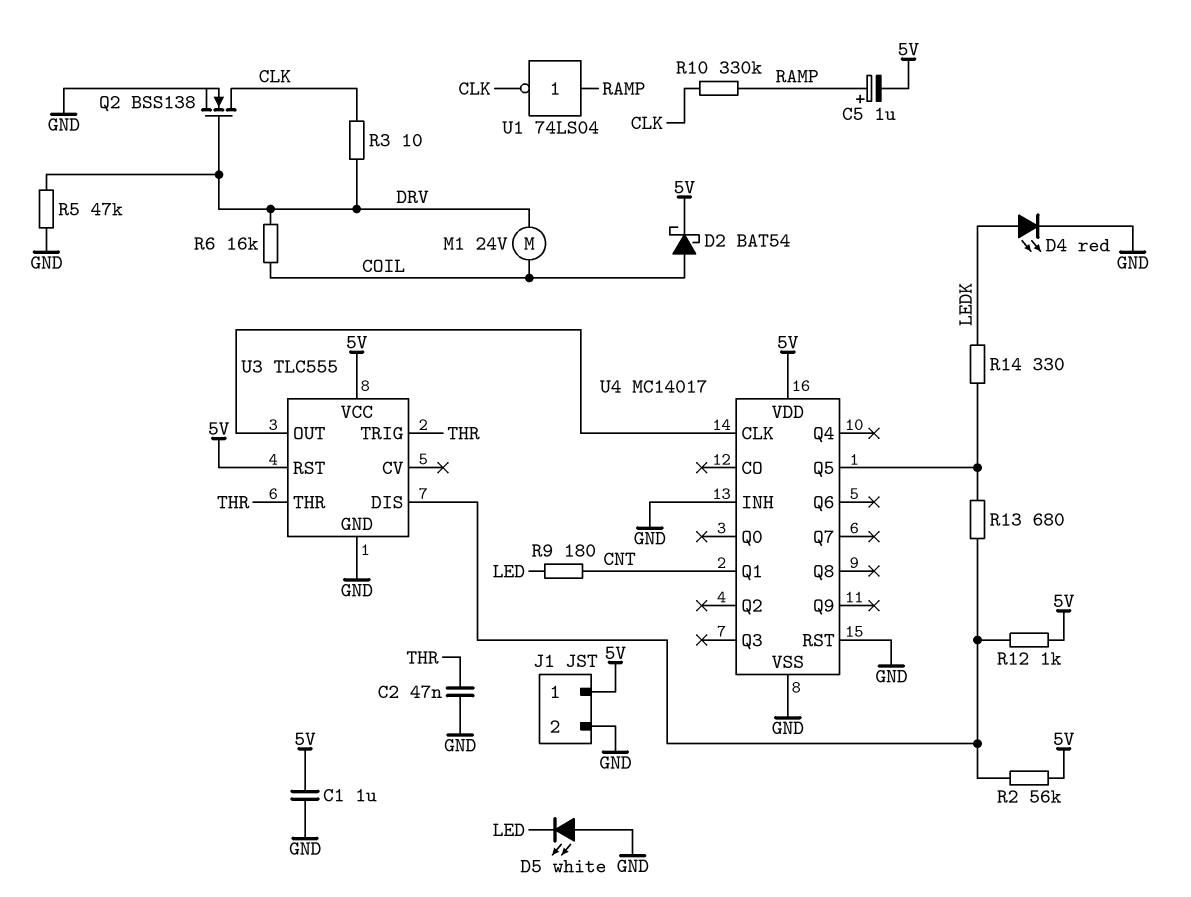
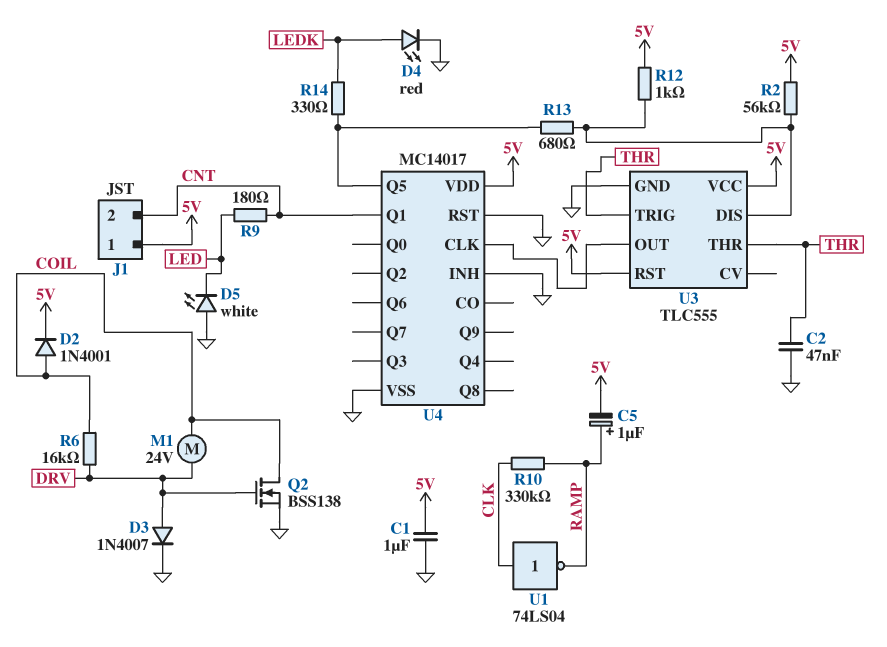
D2: schottky BAT54 (A COIL, K 5V) -> diode 1N4001 (A COIL, K 5V)
D3: none -> diode 1N4007 (A DRV, K GND)
J1 pin 2: GND -> CNT
Q2: NMOS BSS138 (G DRV, D CLK, S GND) -> NMOS BSS138 (G DRV, D COIL, S GND)
R3: 10 (CLK, DRV) -> none
R5: 47k (DRV, GND) -> none
U1: NOT 74LS04 (in RAMP, out CLK) -> NOT 74LS04 (in CLK, out RAMP)

